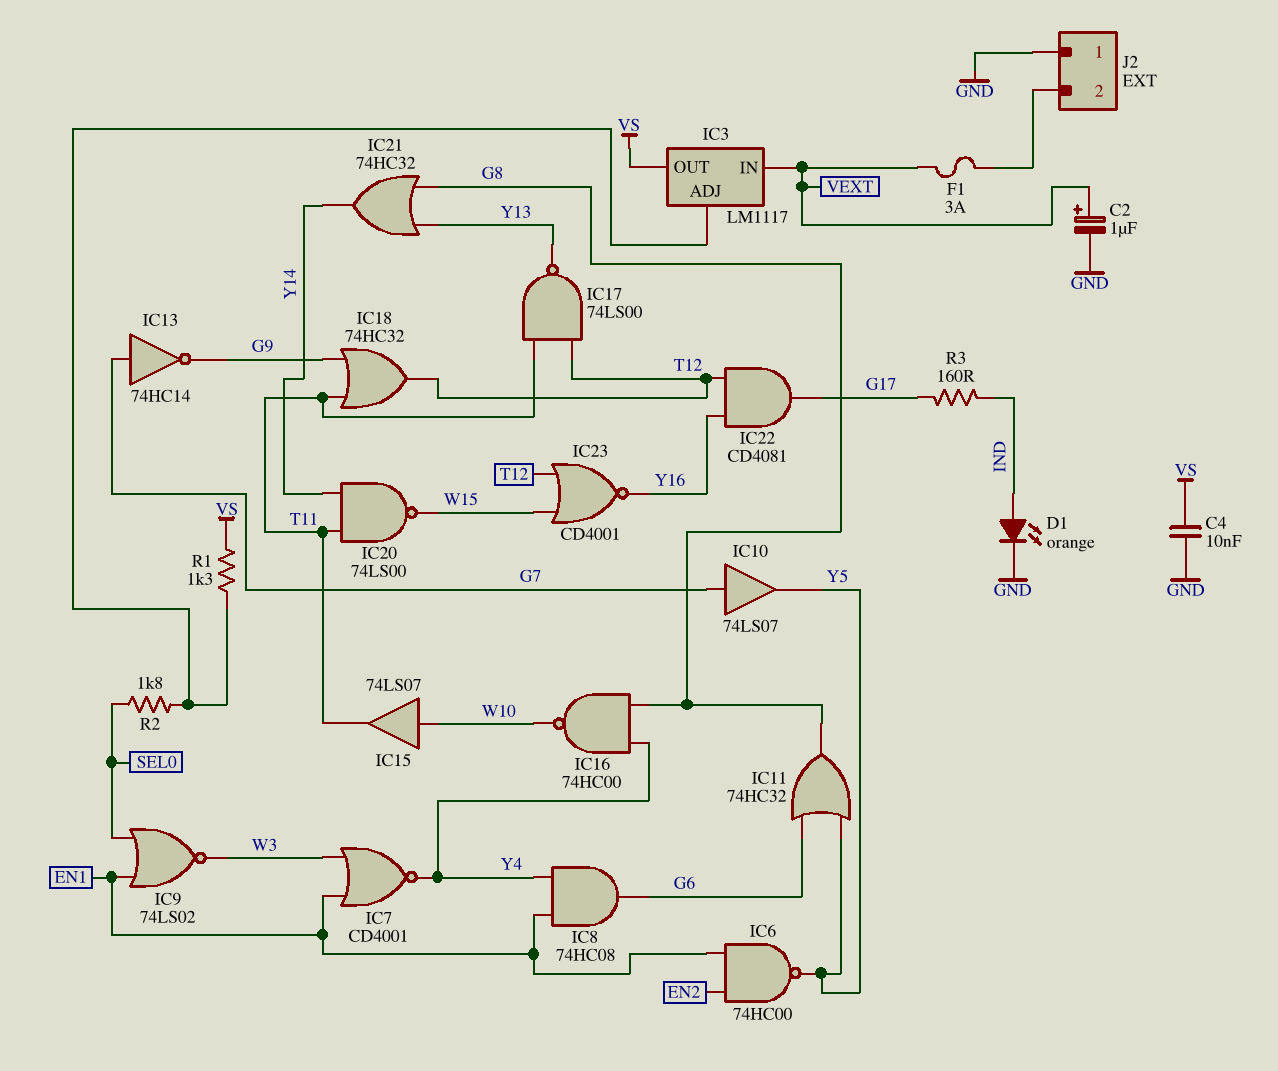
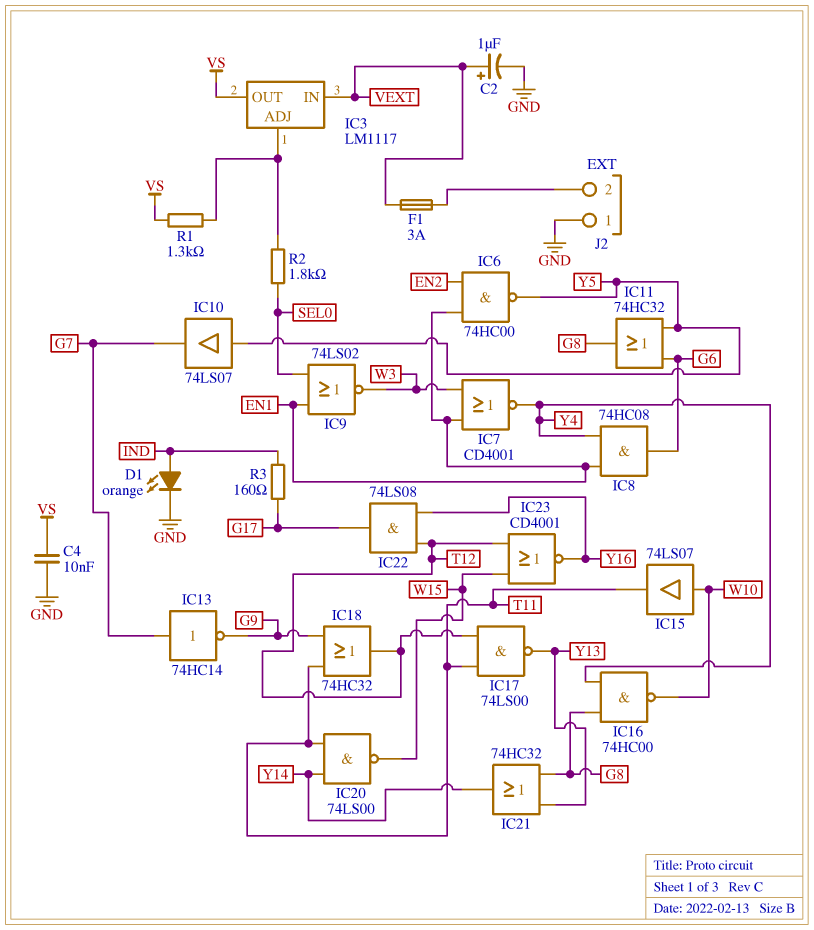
IC10: buffer 74LS07 (in G7, out Y5) -> buffer 74LS07 (in Y5, out G7)
IC22: AND CD4081 (in T12, in Y16, out G17) -> AND 74LS08 (in T12, in Y16, out G17)

